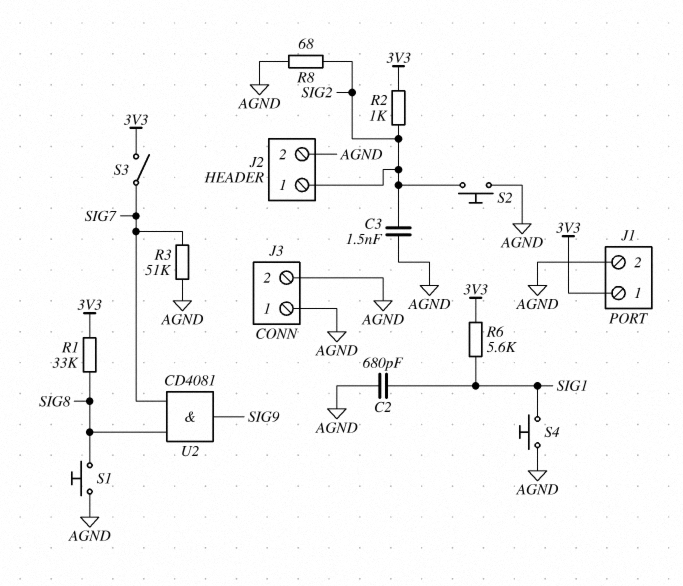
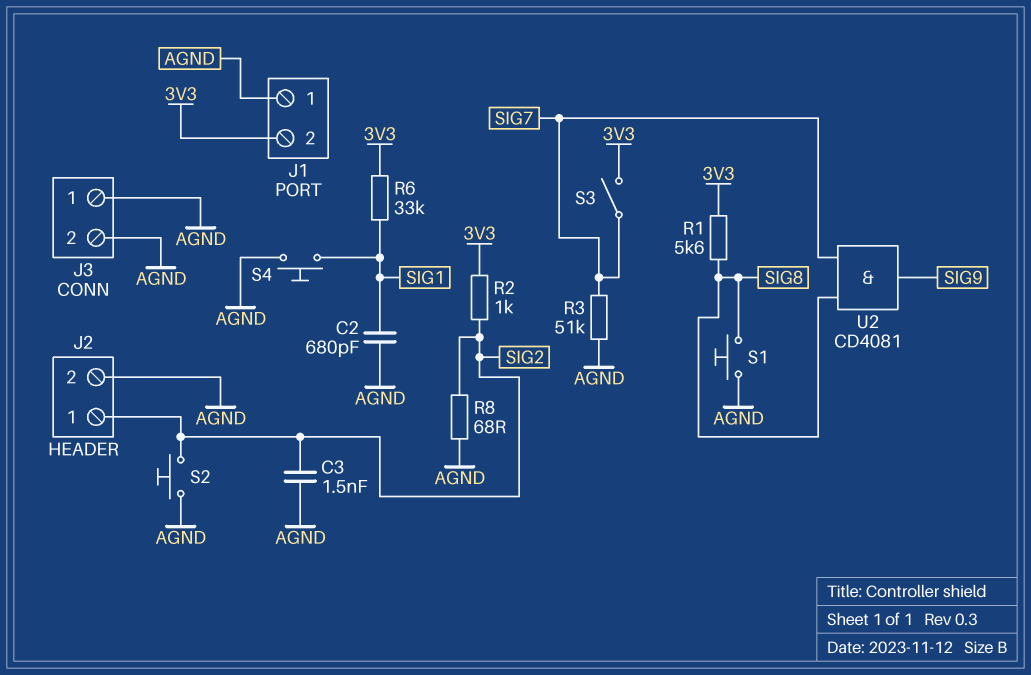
J1 pin 1: 3V3 -> AGND
J1 pin 2: AGND -> 3V3
R1: 33k (3V3, SIG8) -> 5.6k (3V3, SIG8)
R6: 5.6k (3V3, SIG1) -> 33k (3V3, SIG1)

